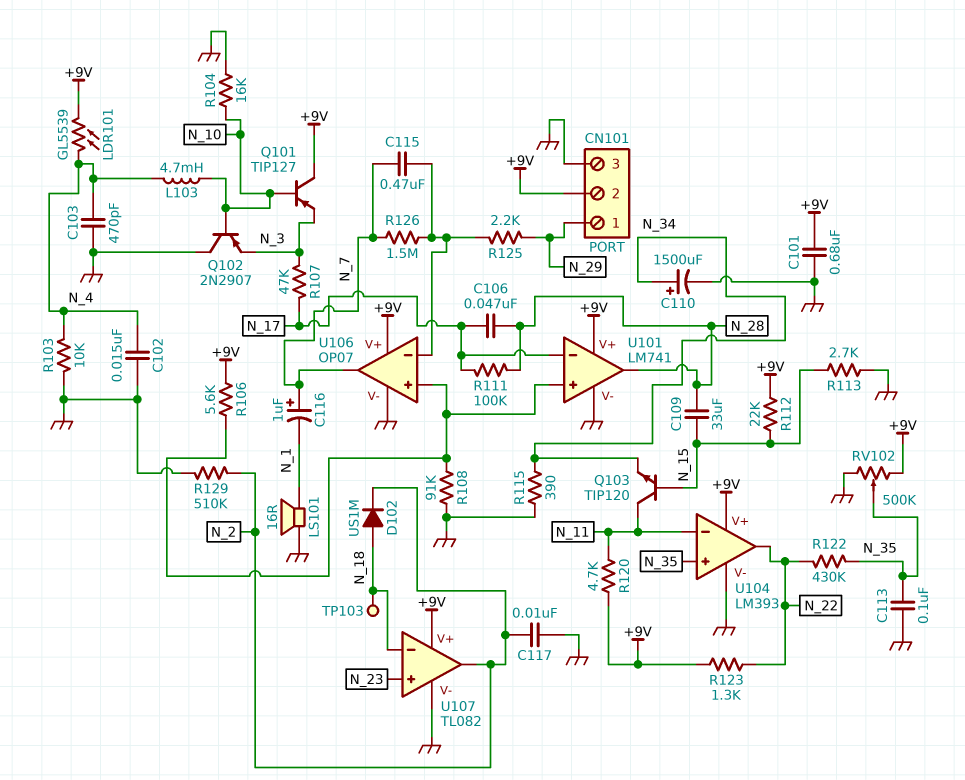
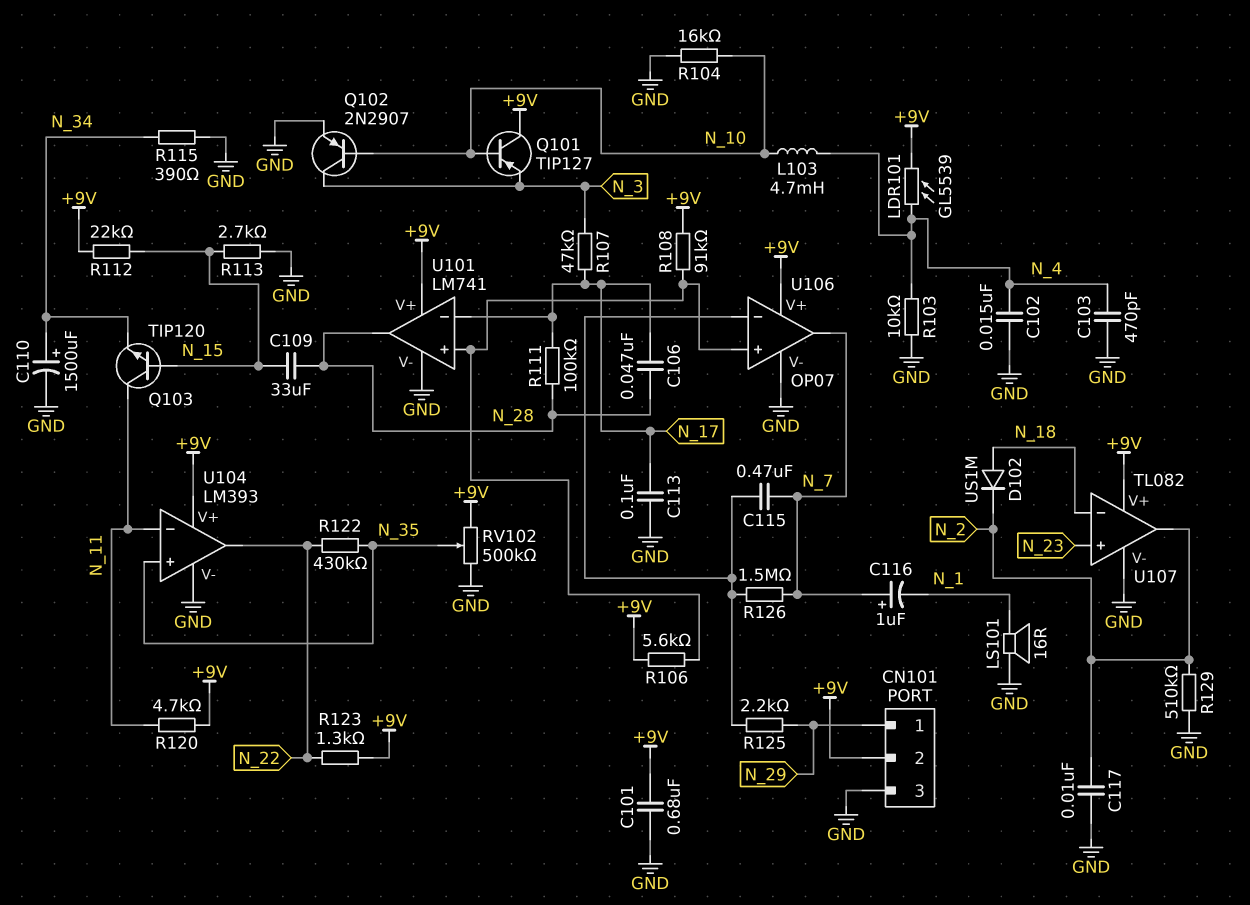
C113: 100nF (GND, N_35) -> 100nF (GND, N_17)
Q102: PNP 2N2907 (B N_10, C GND, E N_3) -> PNP 2N2907 (B N_10, C N_3, E GND)
R108: 91k (GND, U101/in+) -> 91k (+9V, U101/in+)
TP103: test point (N_18) -> none

